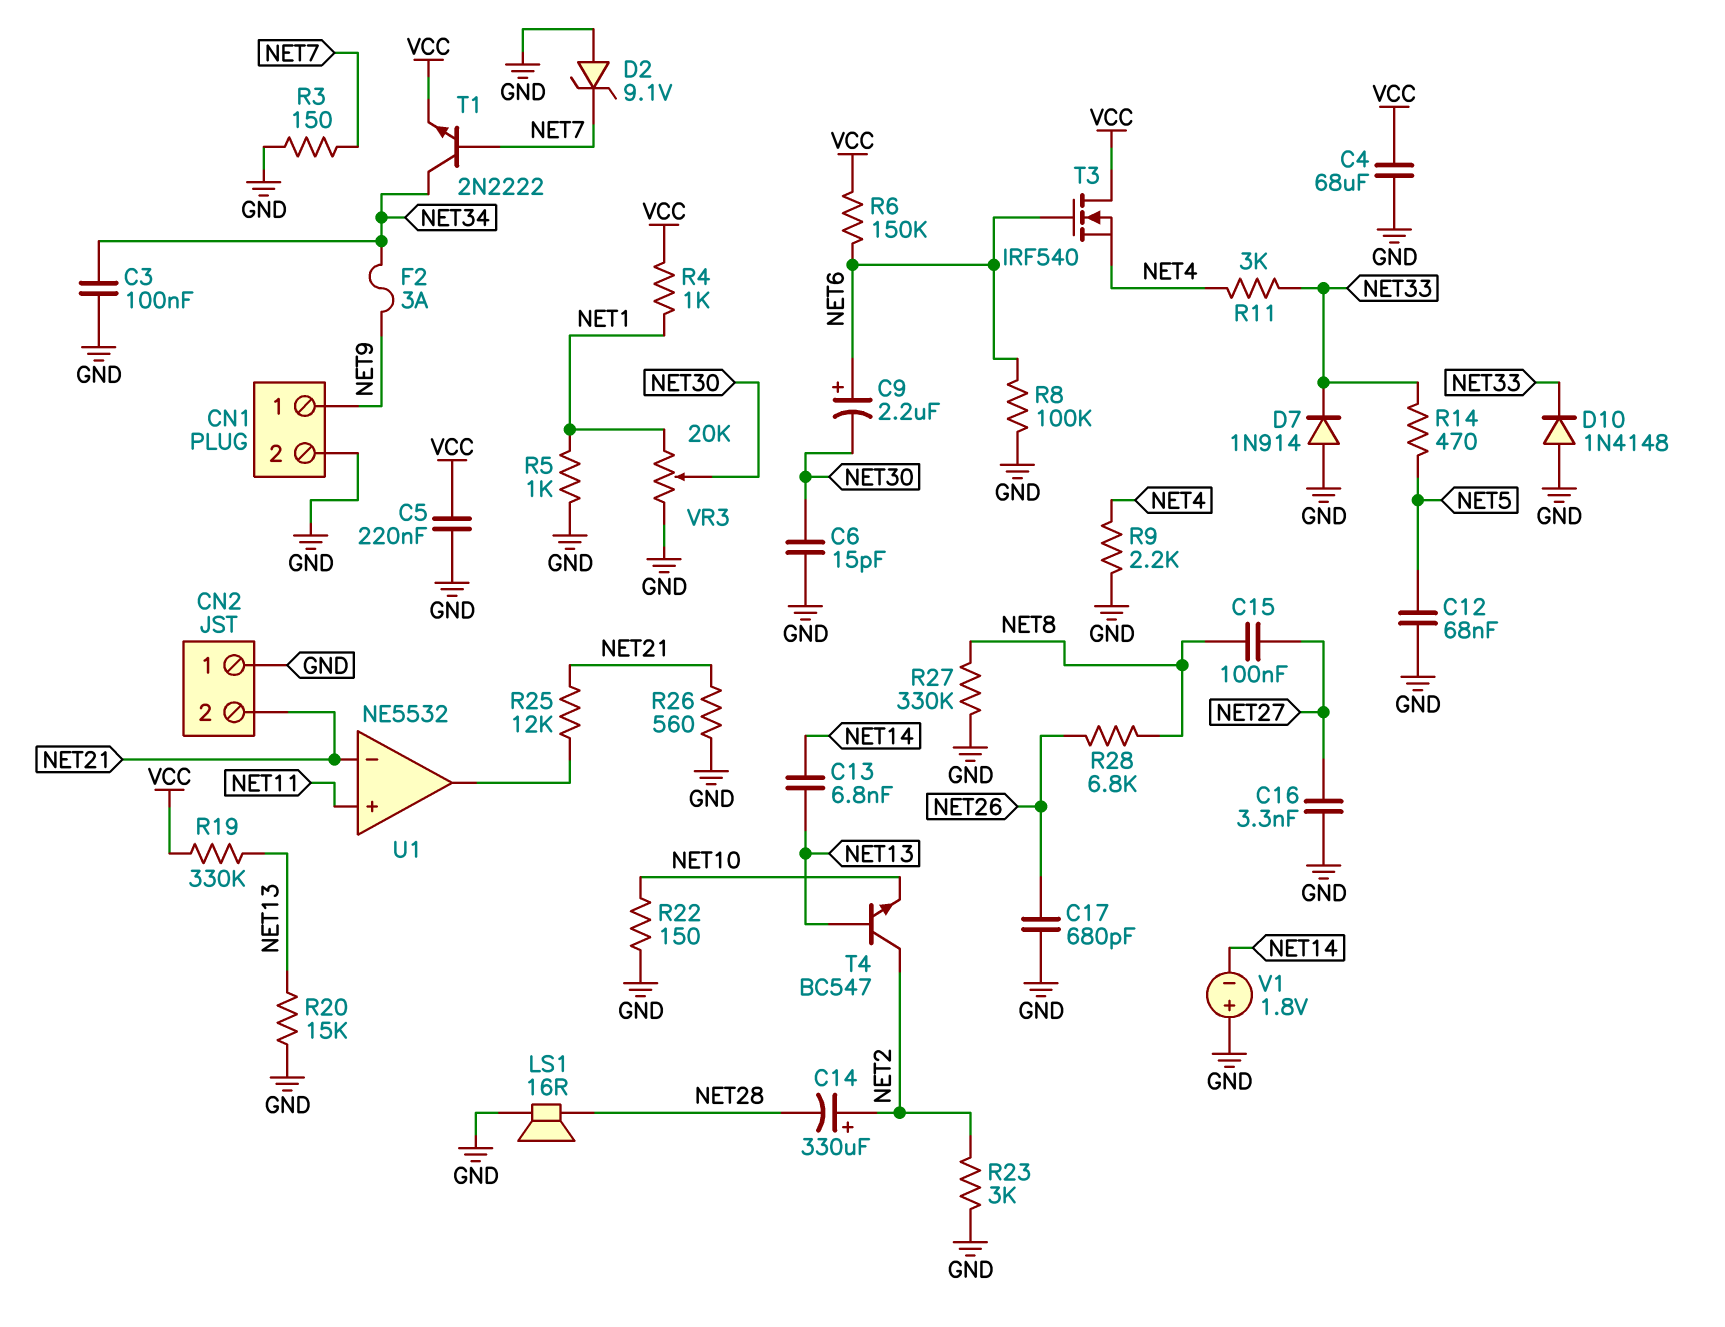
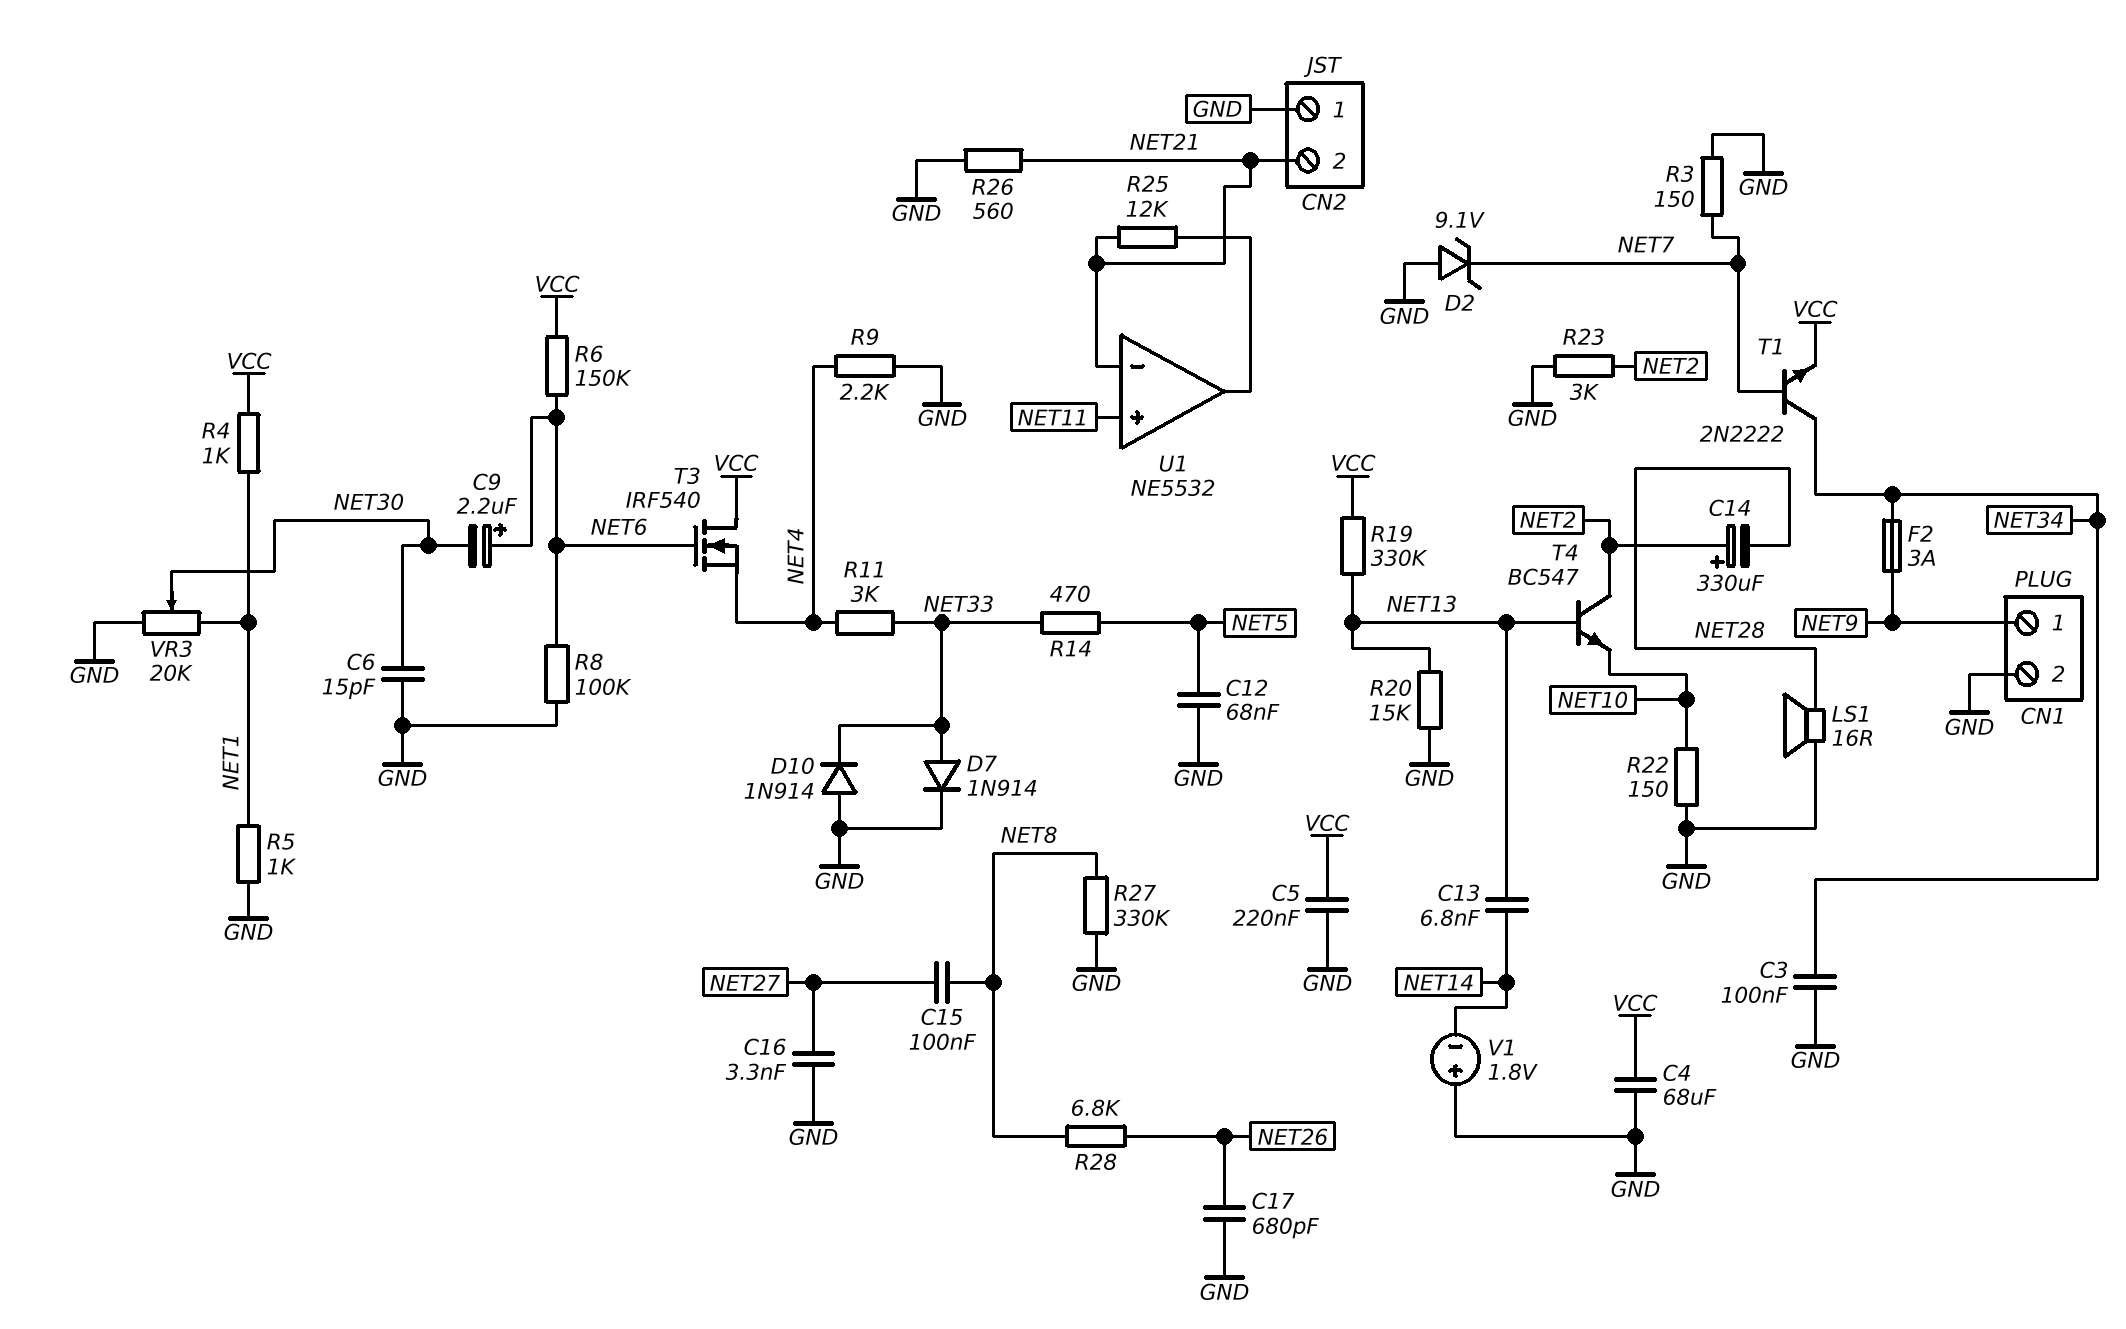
D7: diode 1N914 (A GND, K NET33) -> diode 1N914 (A NET33, K GND)
D10: diode 1N4148 (A GND, K NET33) -> diode 1N914 (A GND, K NET33)

